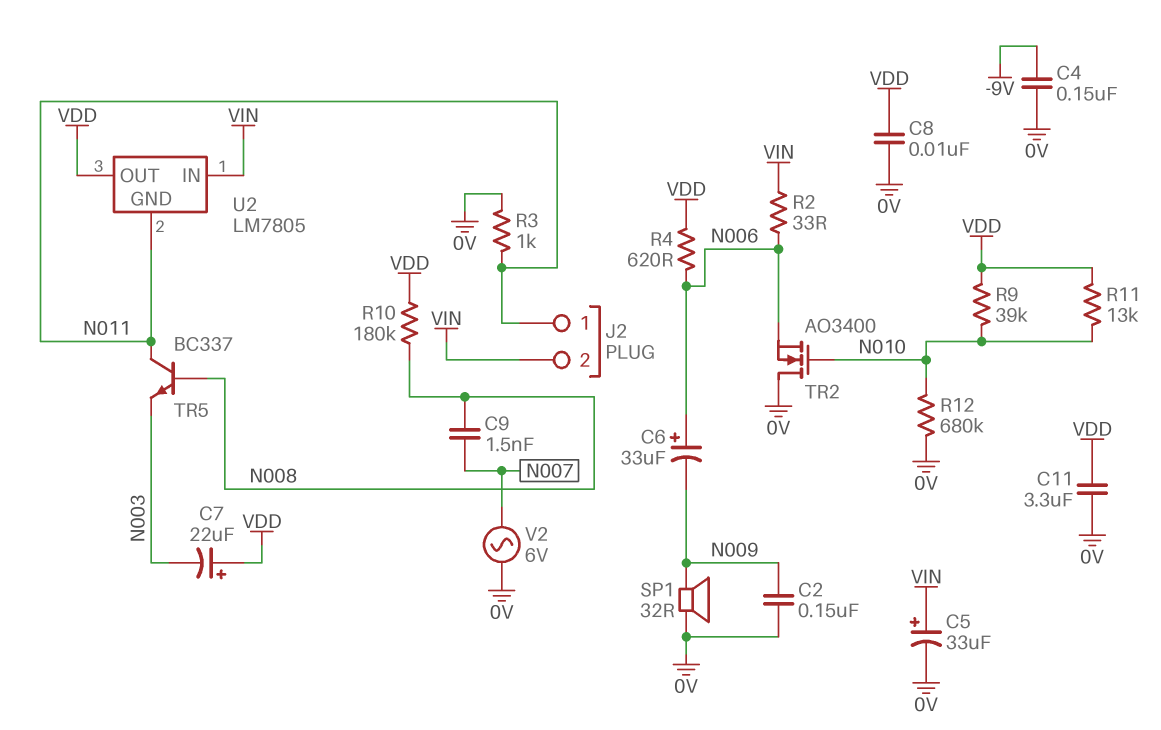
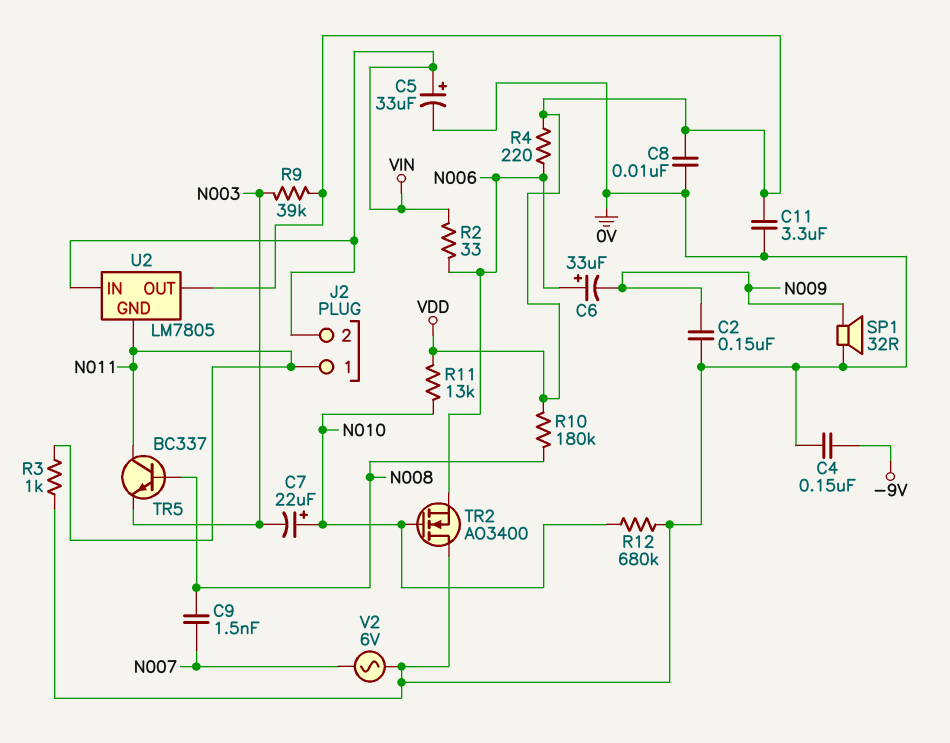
C7: 22uF (plus VDD, minus N003) -> 22uF (plus N010, minus N003)
R4: 620 (N006, VDD) -> 220 (N006, VDD)
R9: 39k (N010, VDD) -> 39k (N003, VDD)

